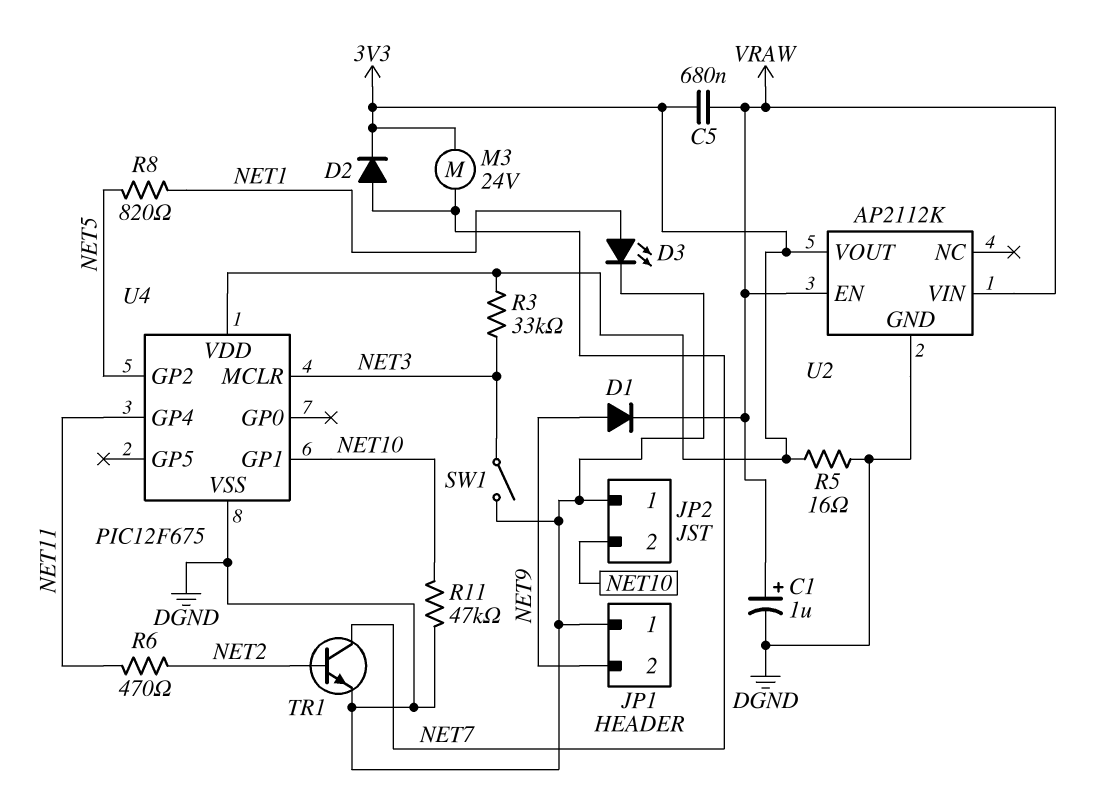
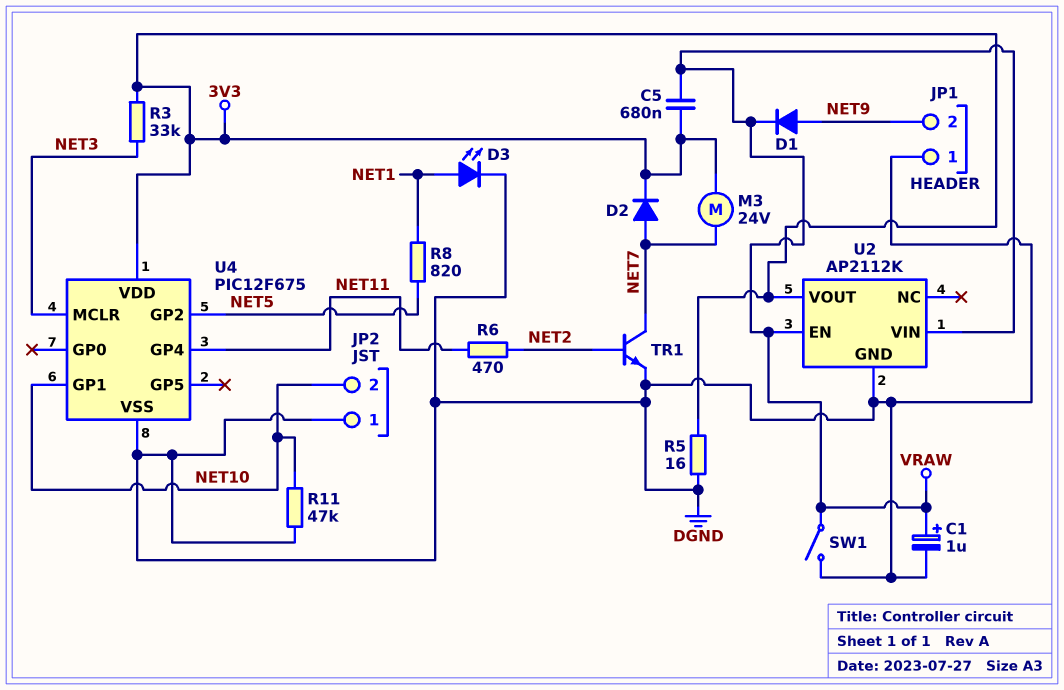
SW1: switch (DGND, NET3) -> switch (DGND, VRAW)

